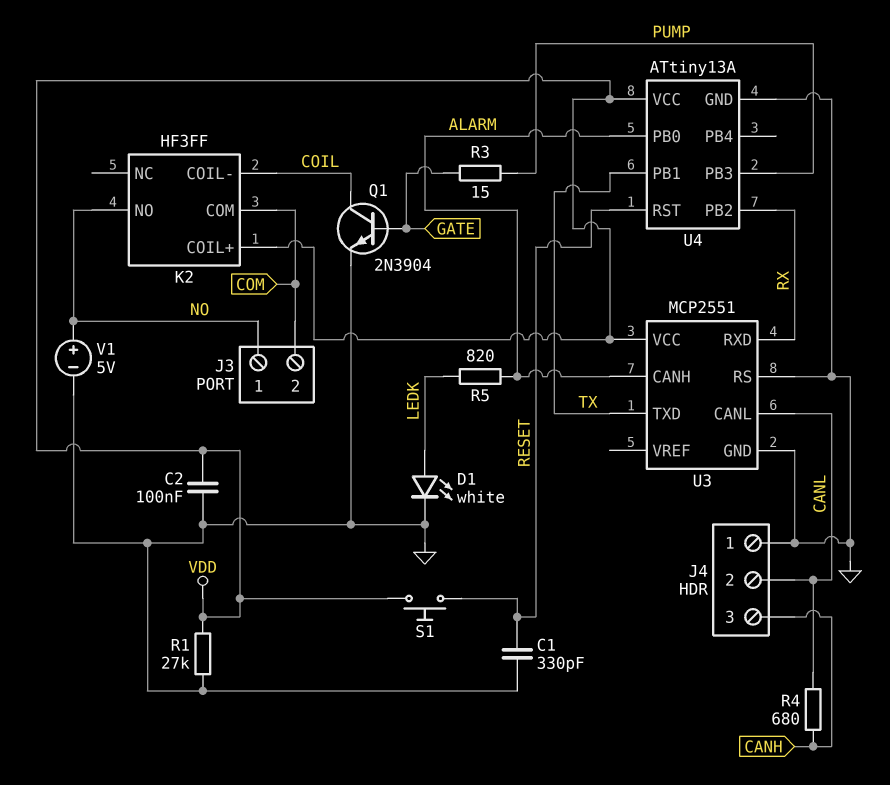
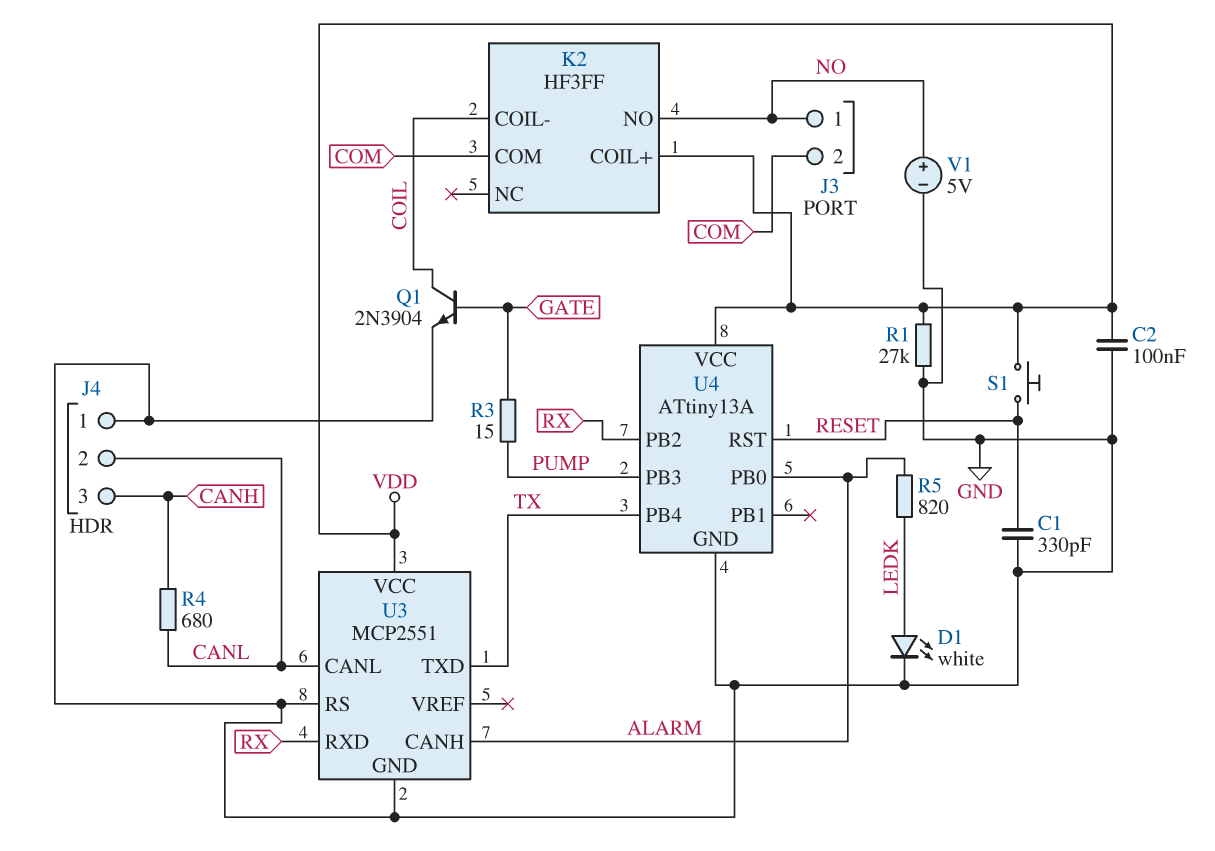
U4 pin PB1: TX -> none
U4 pin PB4: none -> TX

